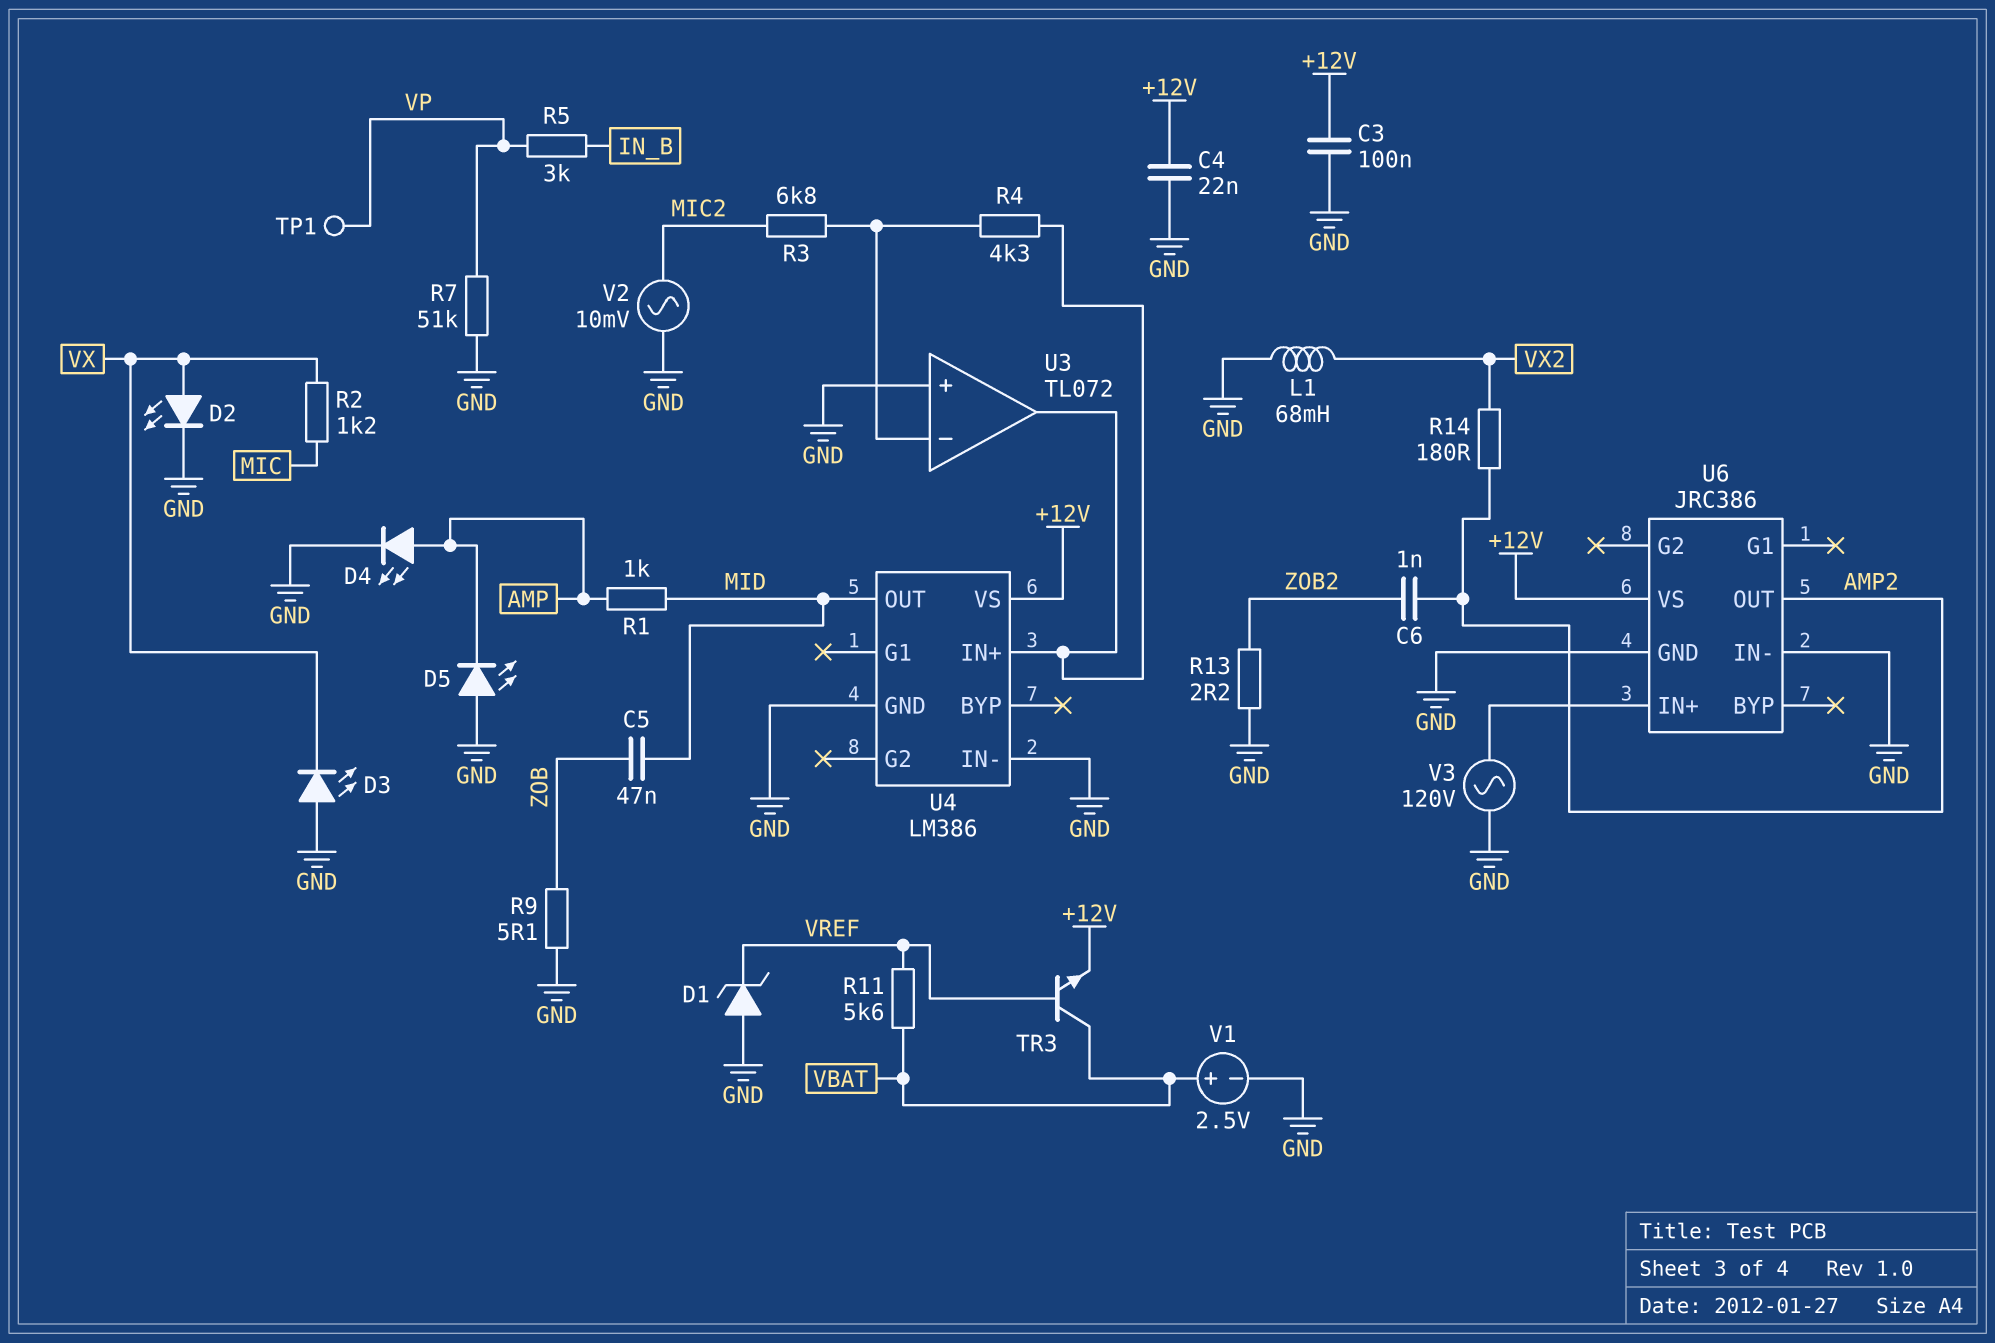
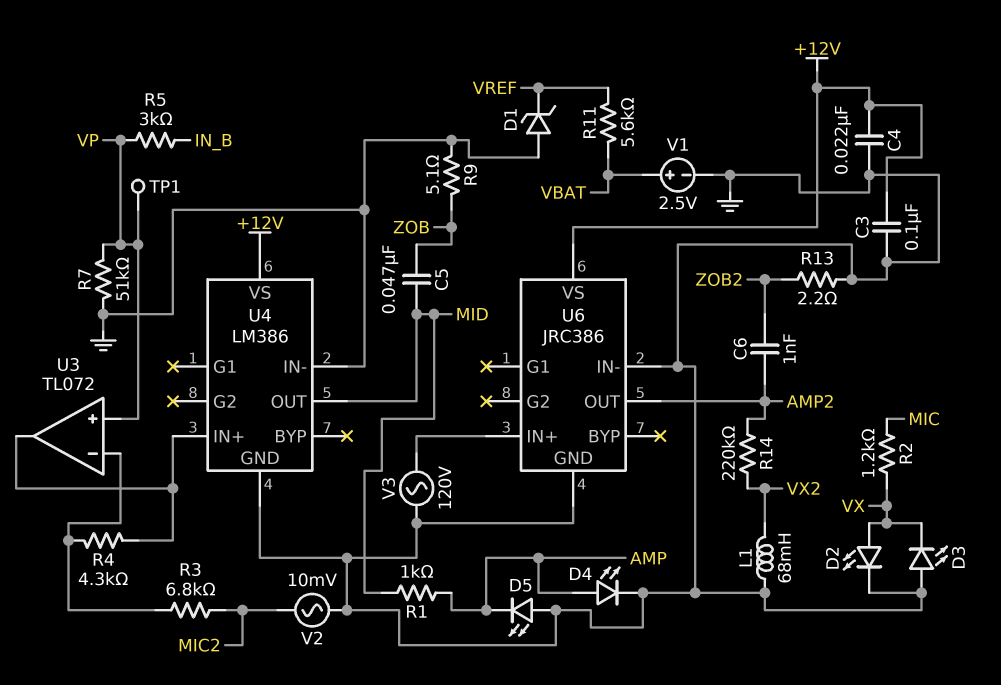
R14: 180 (AMP2, VX2) -> 220k (AMP2, VX2)
TR3: NPN (B VREF, C VBAT, E +12V) -> none
U3 pin in+: GND -> VP

